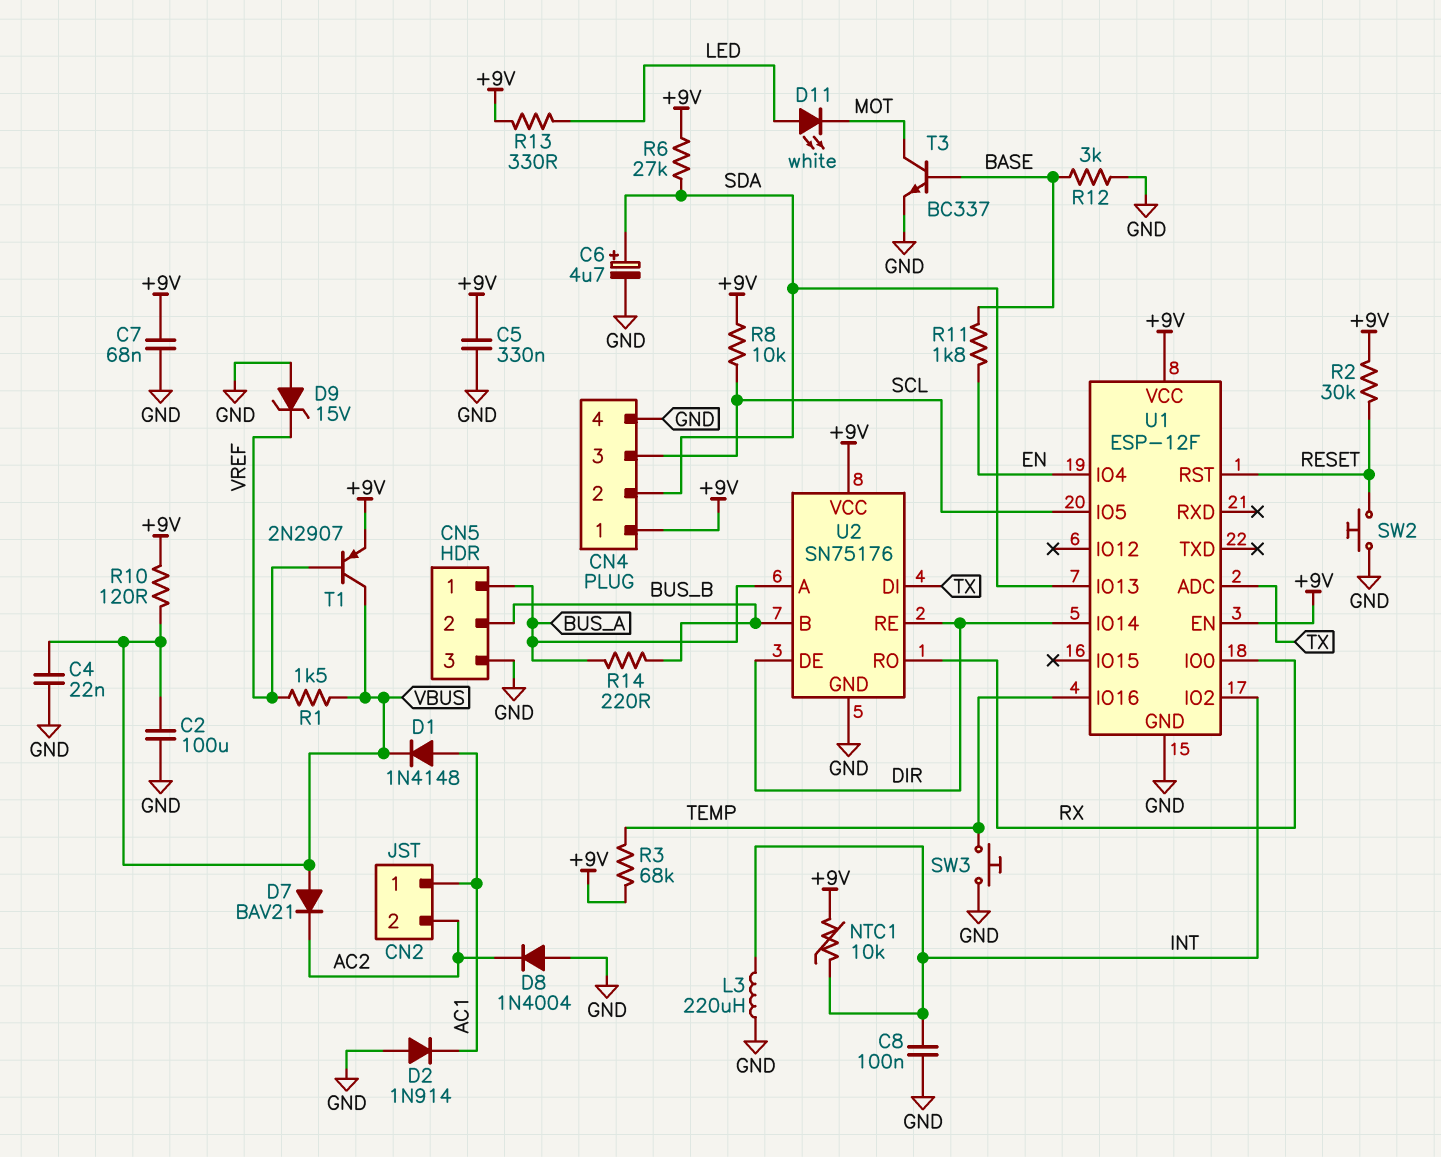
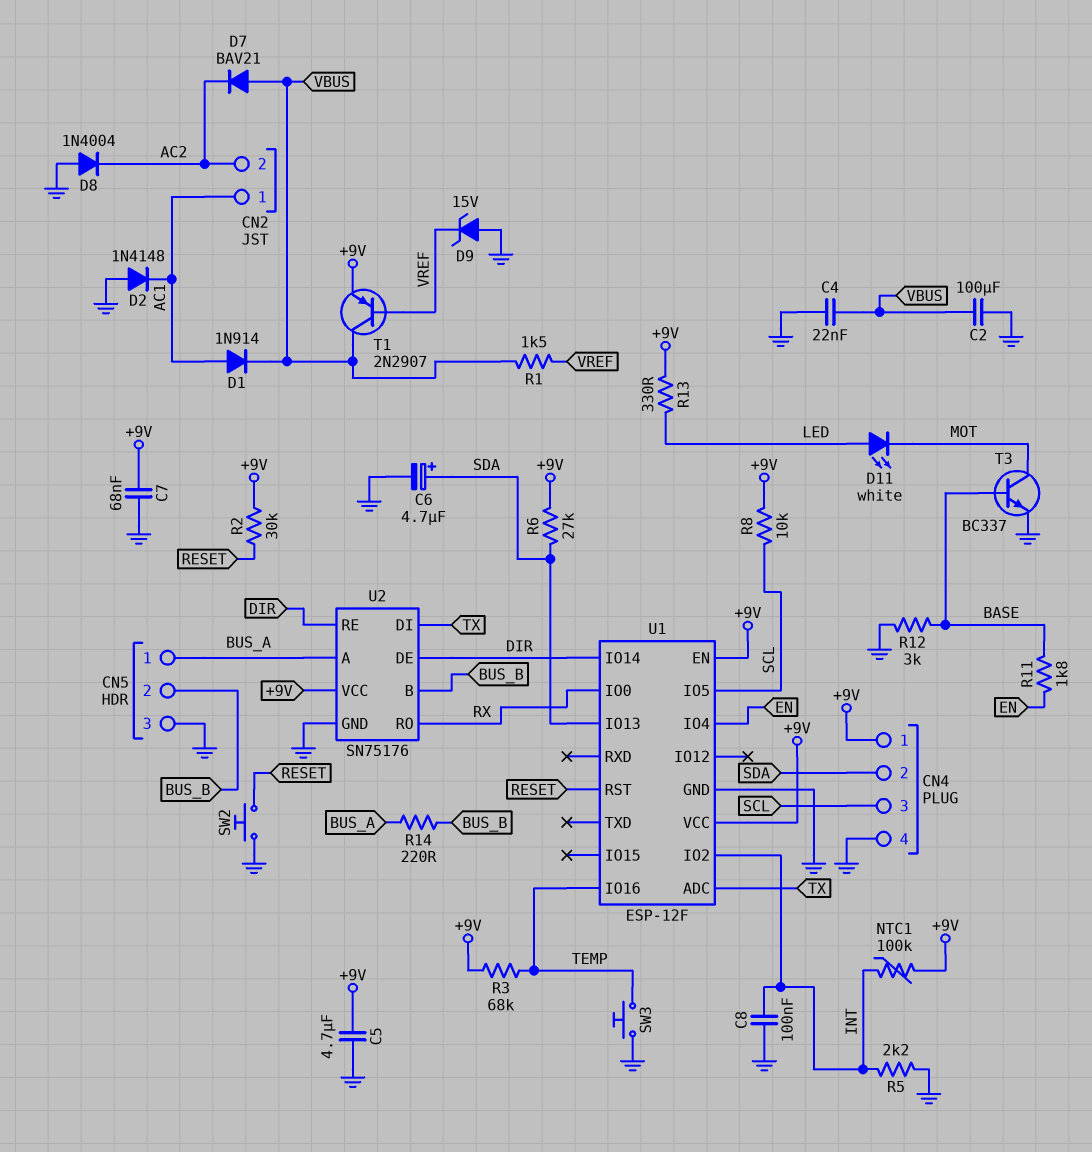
C5: 330nF (+9V, GND) -> 4.7uF (+9V, GND)
D1: diode 1N4148 (A AC1, K VBUS) -> diode 1N914 (A AC1, K VBUS)
D2: diode 1N914 (A GND, K AC1) -> diode 1N4148 (A GND, K AC1)
L3: 220uH (GND, INT) -> none
NTC1: 10k (+9V, INT) -> 100k (+9V, INT)
R5: none -> 2.2k (GND, INT)
R10: 120 (+9V, VBUS) -> none

